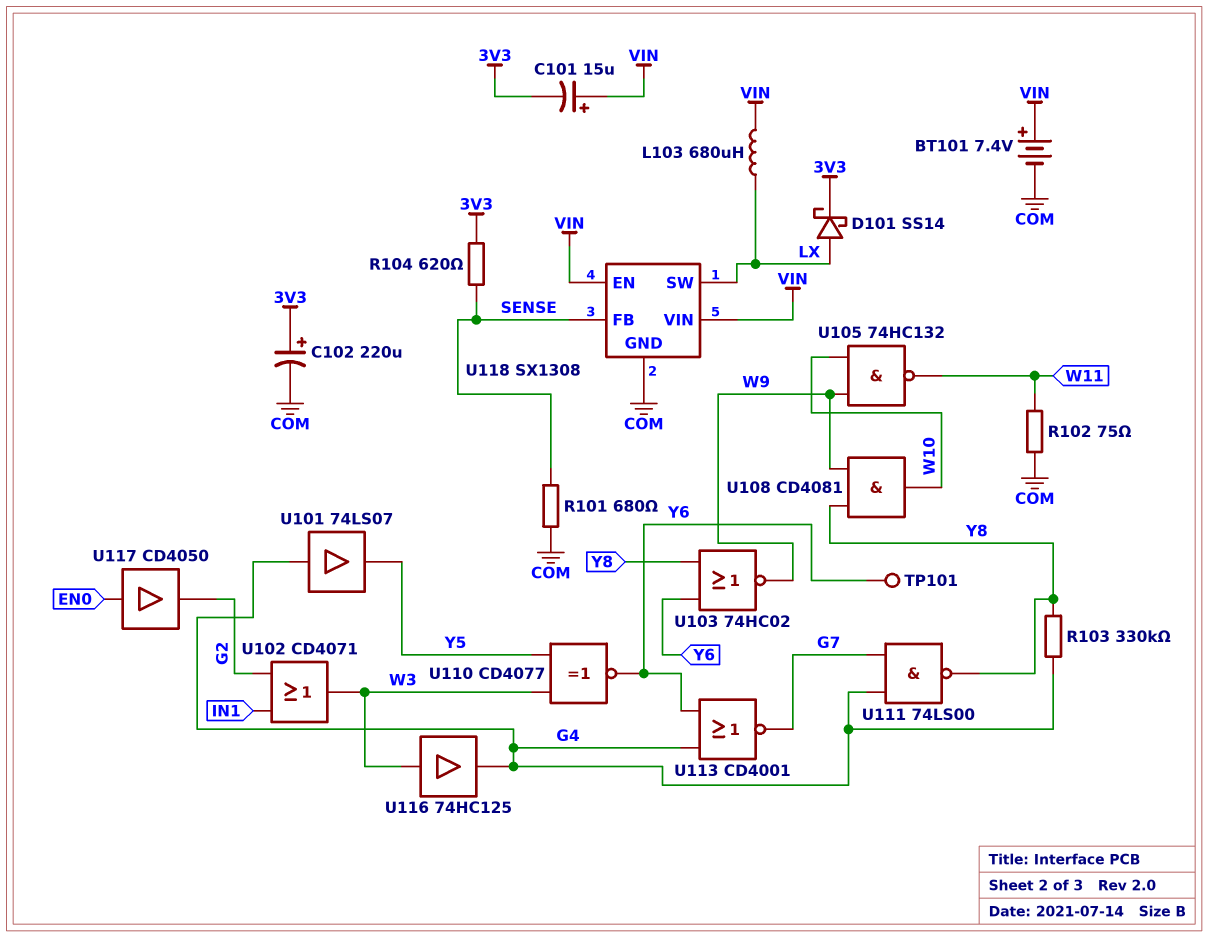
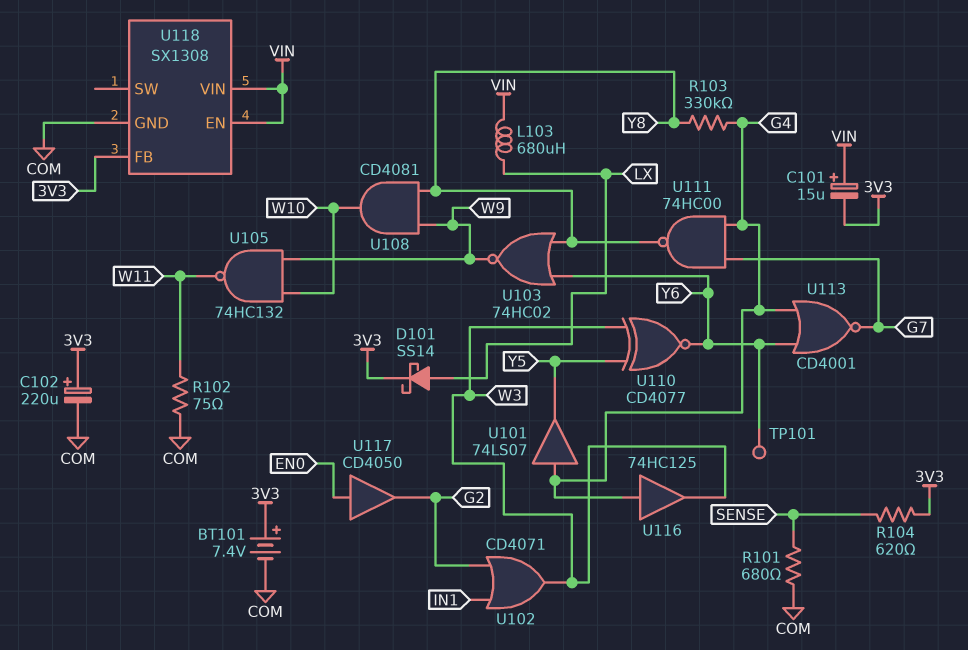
BT101: 7.4V (plus VIN, minus COM) -> 7.4V (plus 3V3, minus COM)
U111: NAND 74LS00 (in G4, in G7, out Y8) -> NAND 74HC00 (in G4, in G7, out Y8)
U116: buffer 74HC125 (in W3, out G4) -> buffer 74HC125 (in G4, out W3)
U118 pin FB: SENSE -> 3V3
U118 pin SW: LX -> none

